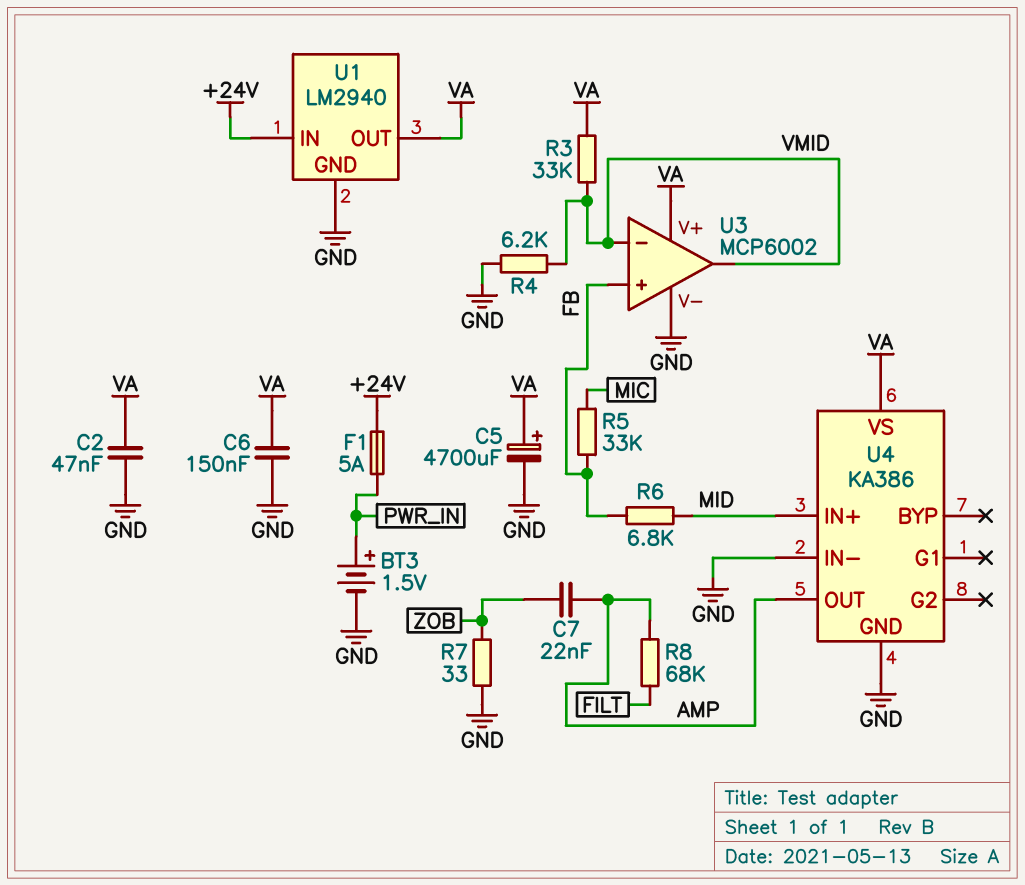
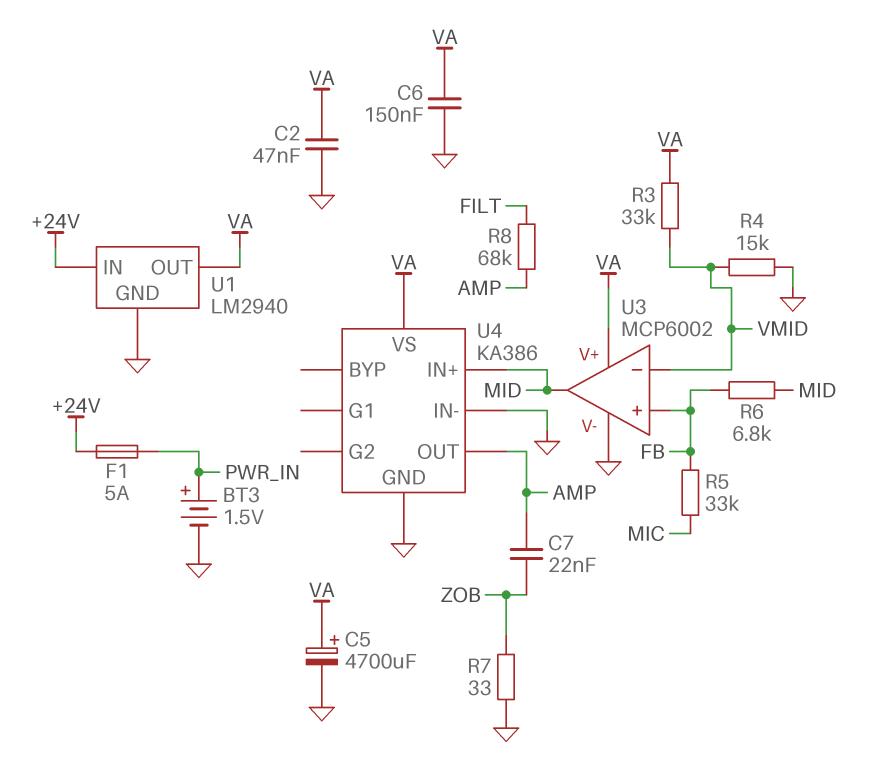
R4: 6.2k (GND, VMID) -> 15k (GND, VMID)
U3 pin out: VMID -> MID

